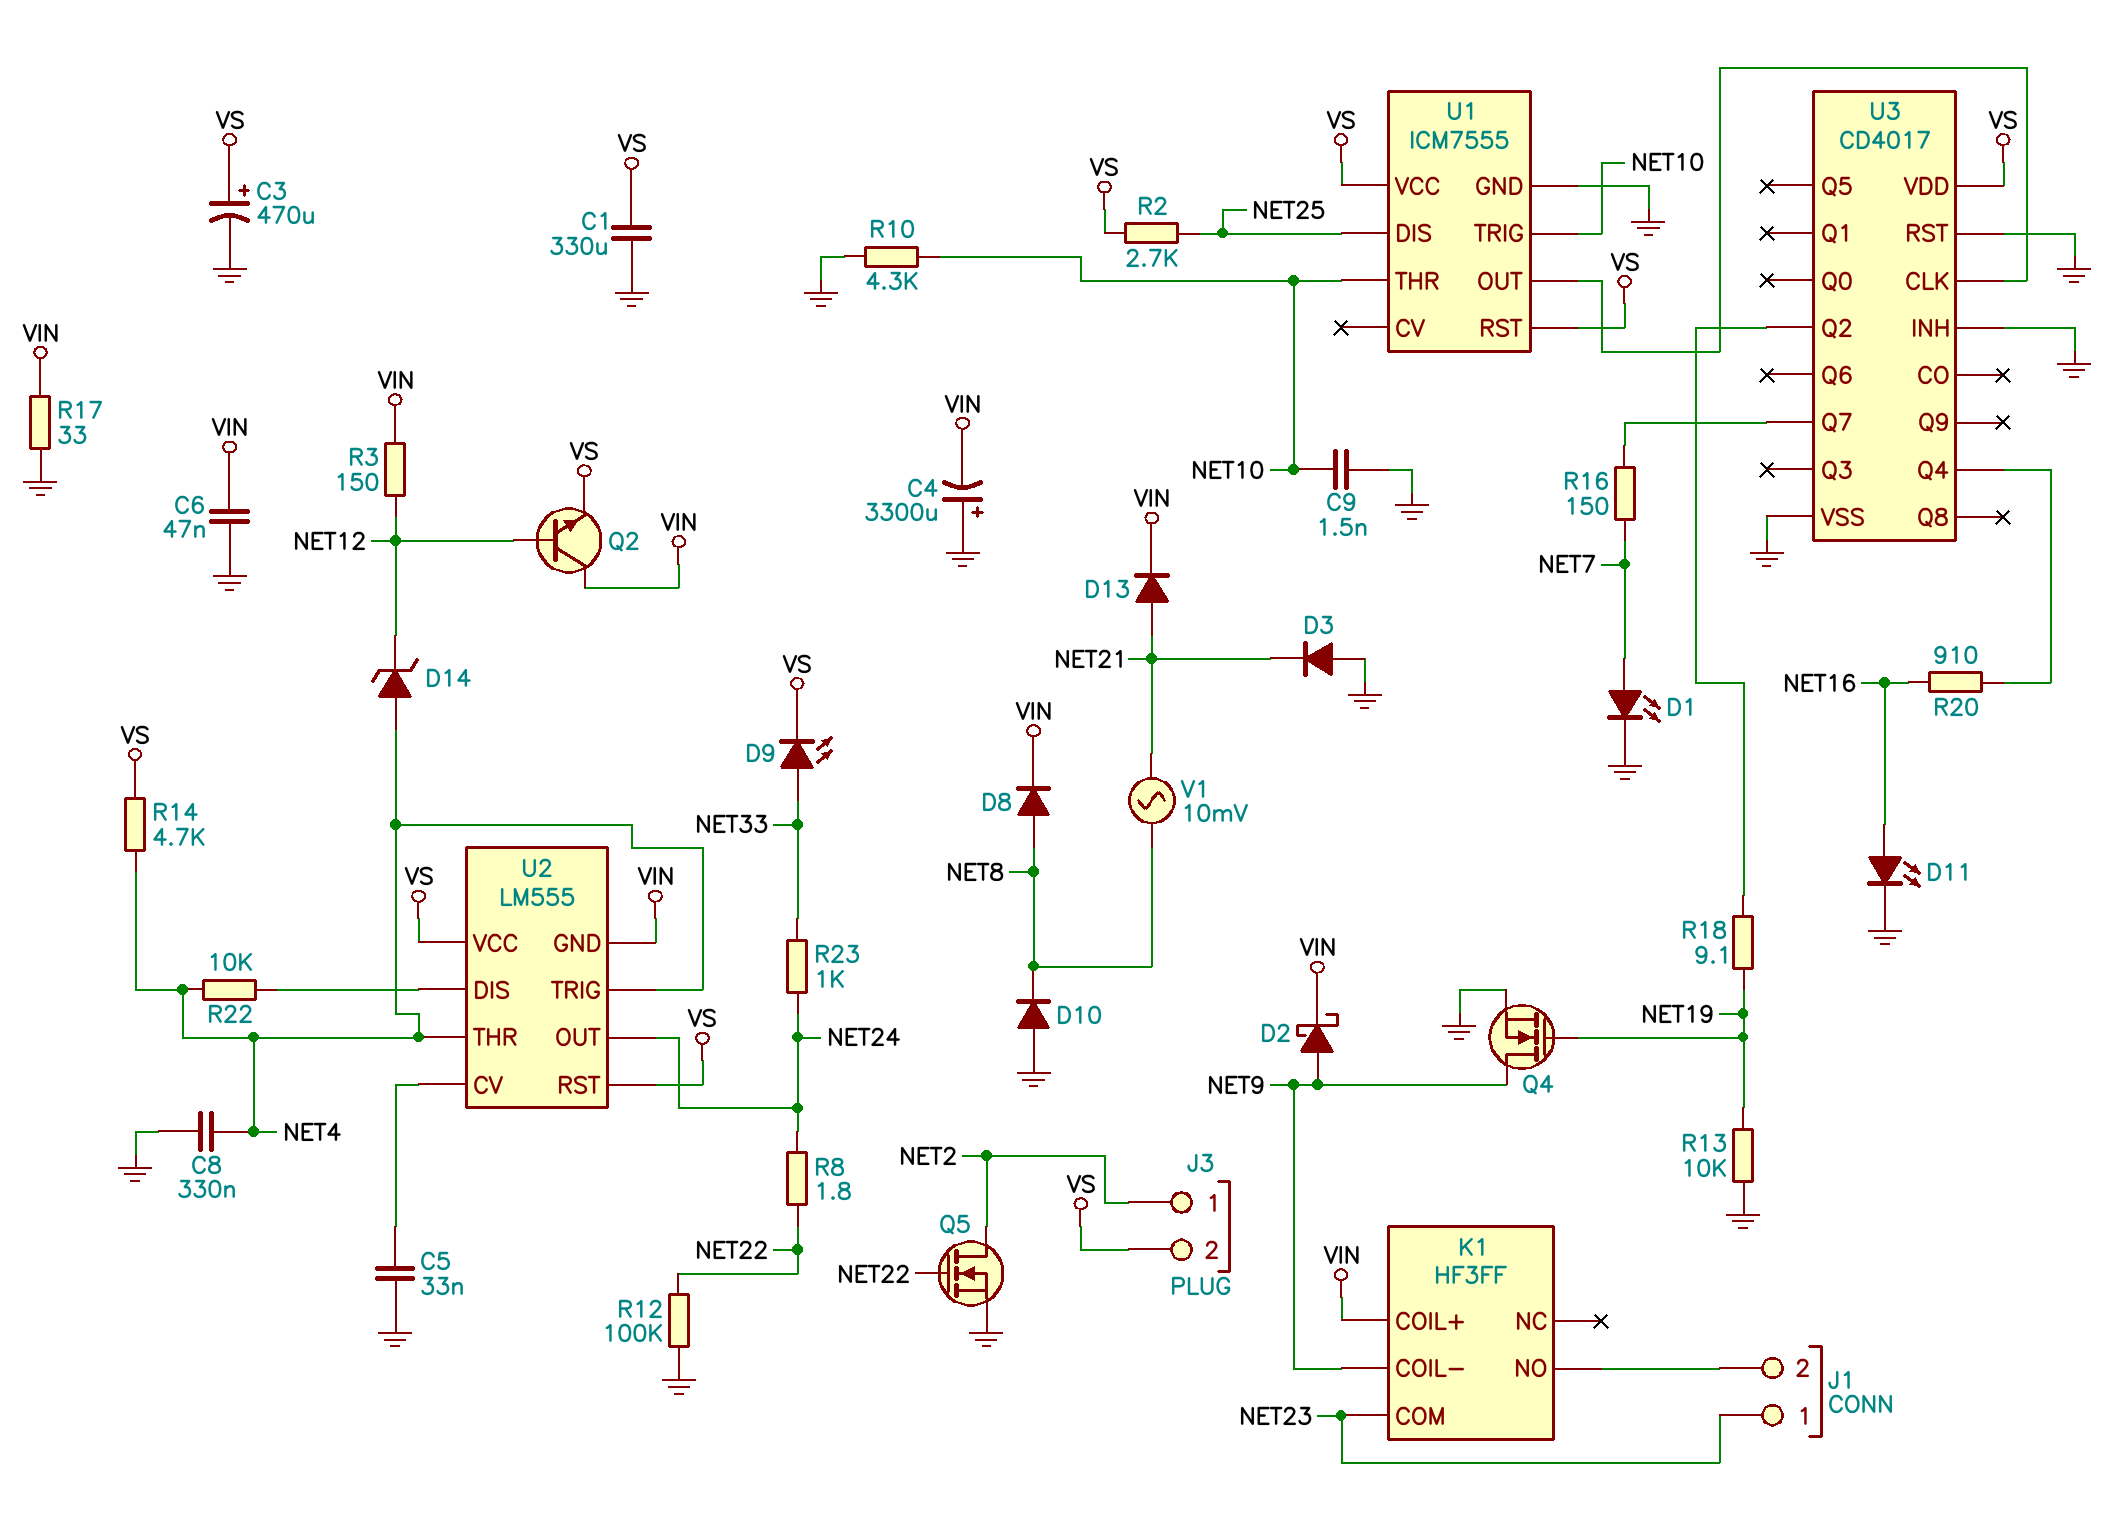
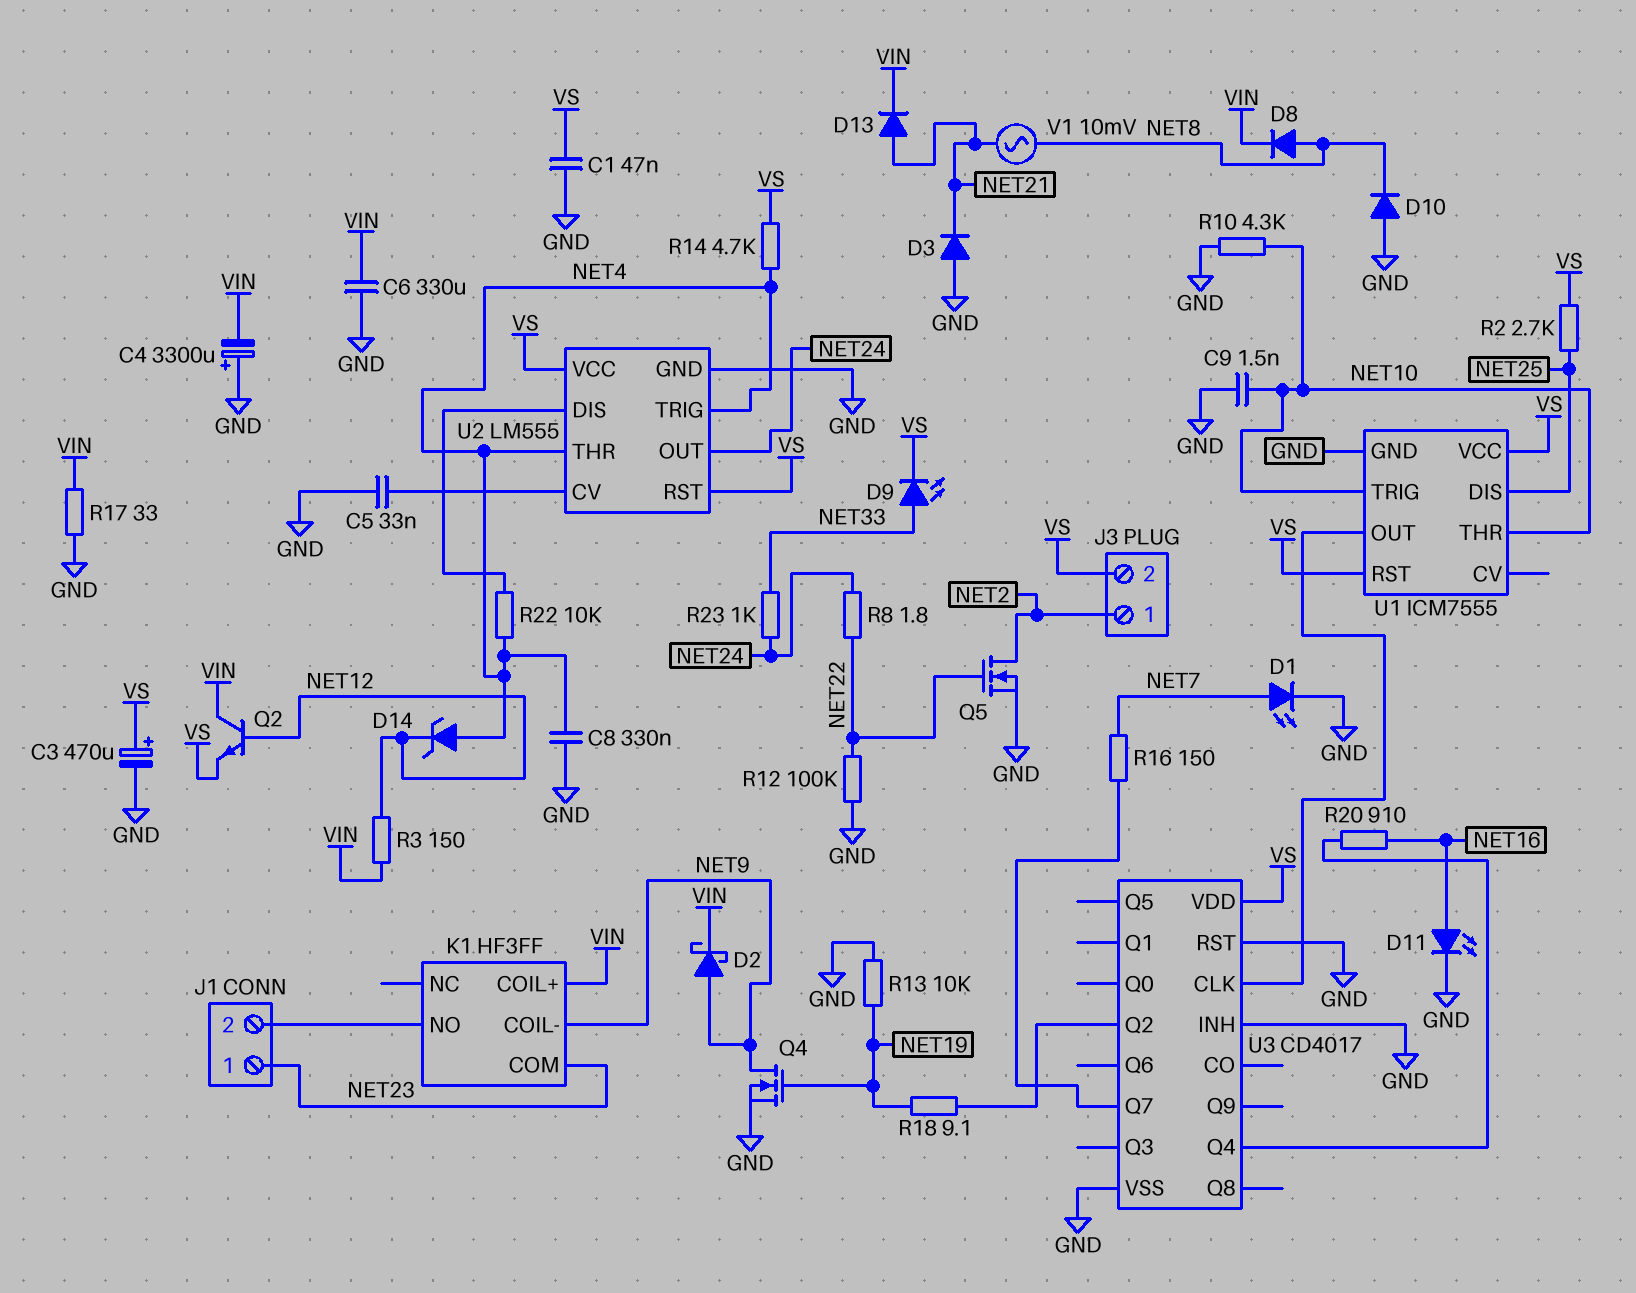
C1: 330uF (GND, VS) -> 47nF (GND, VS)
C6: 47nF (GND, VIN) -> 330uF (GND, VIN)
U2 pin GND: VIN -> GND

